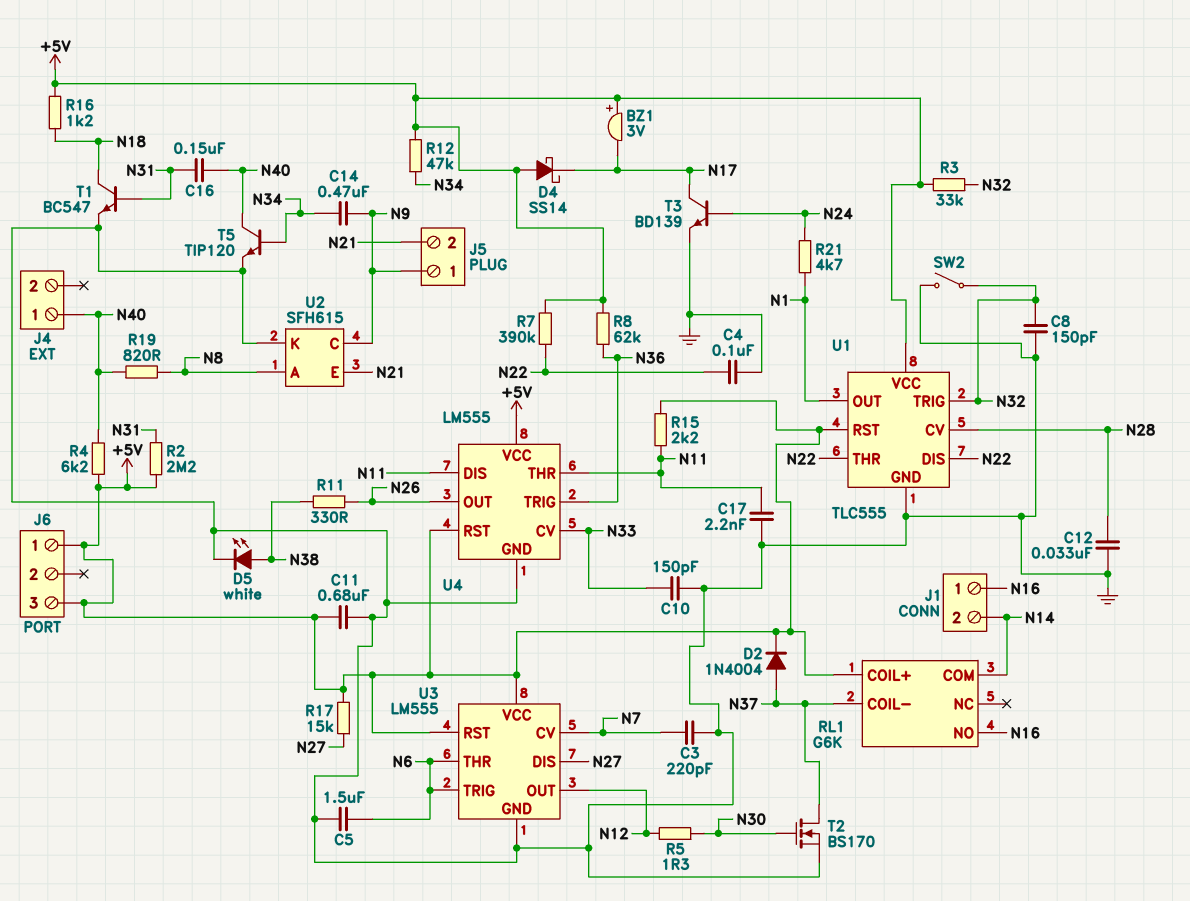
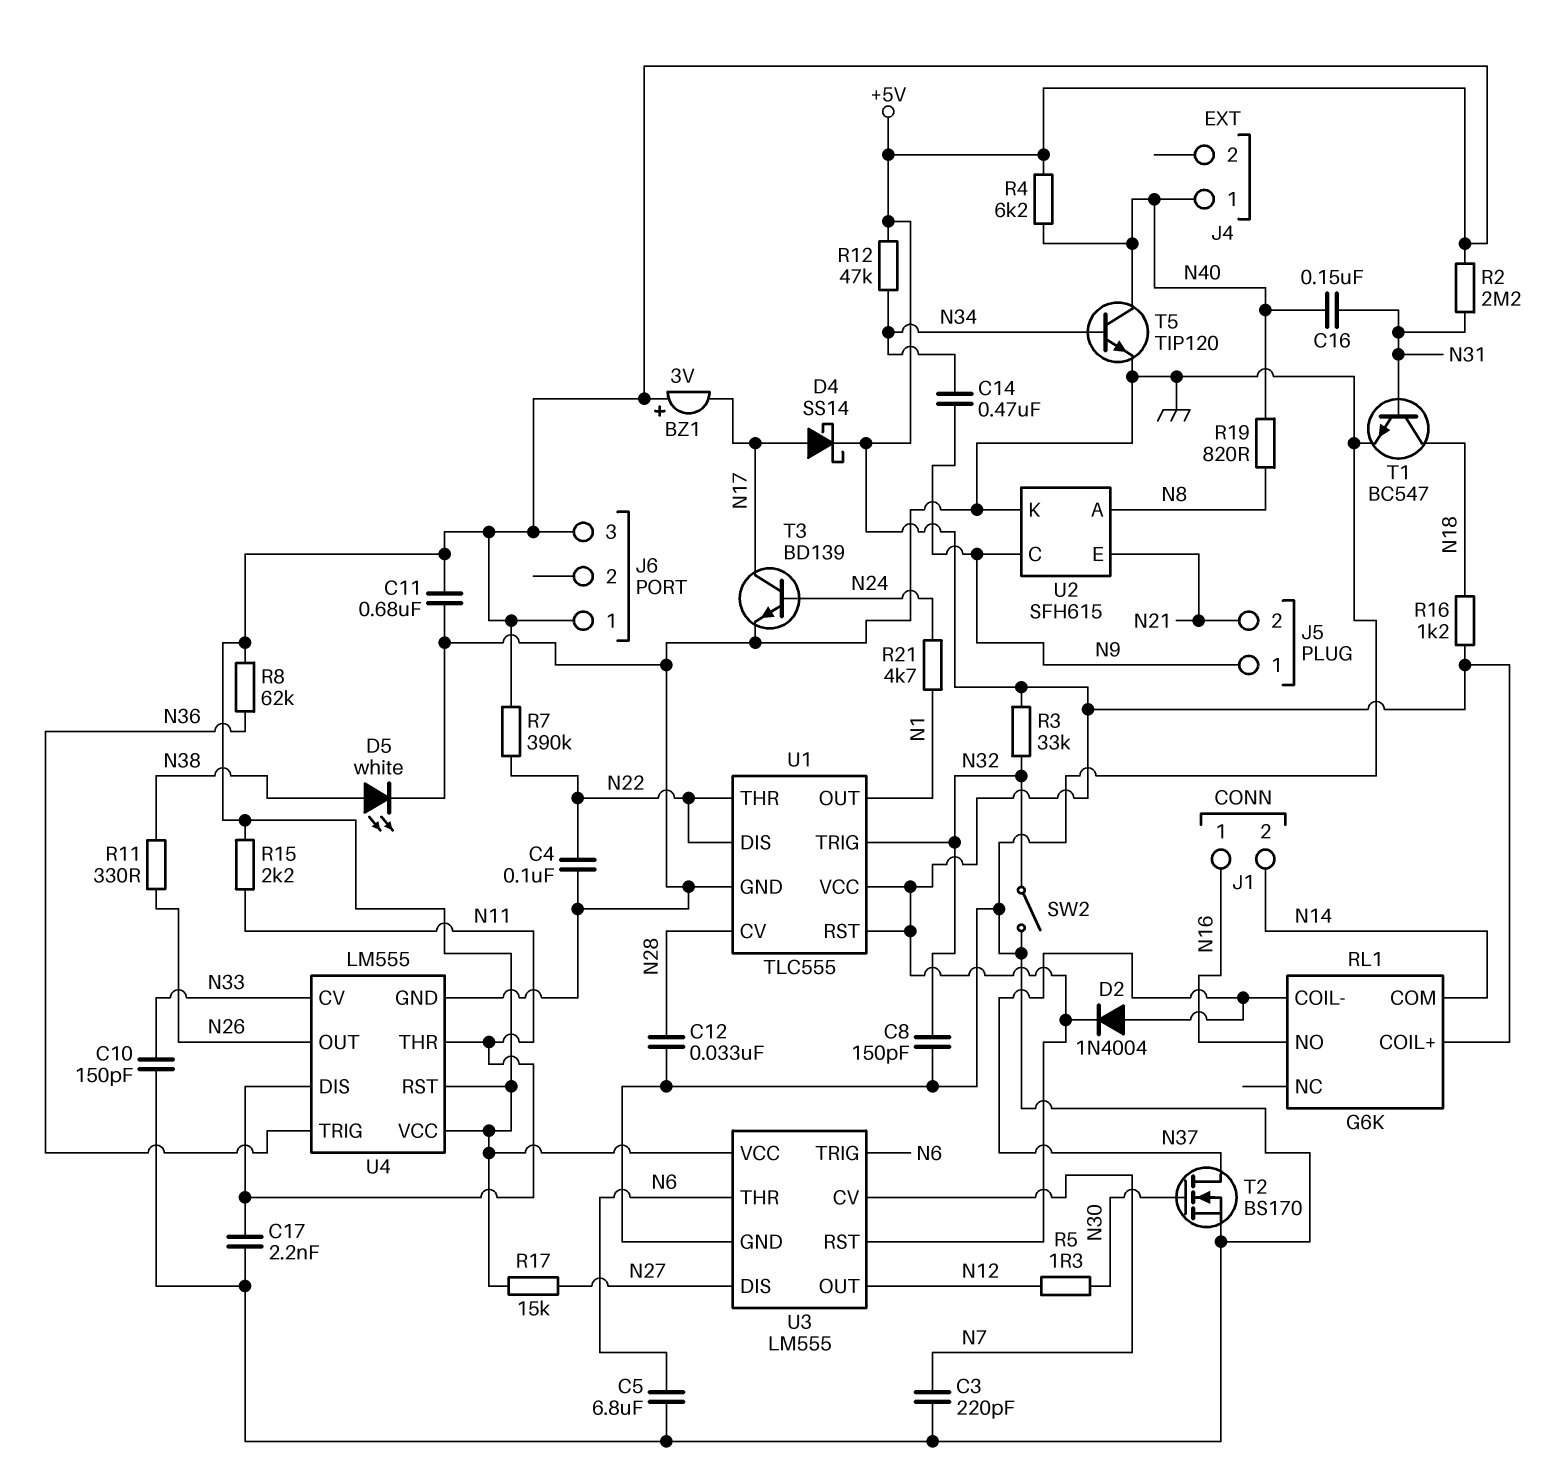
C5: 1.5uF (GND, N6) -> 6.8uF (GND, N6)
D4: schottky SS14 (A +5V, K N17) -> schottky SS14 (A N17, K +5V)

